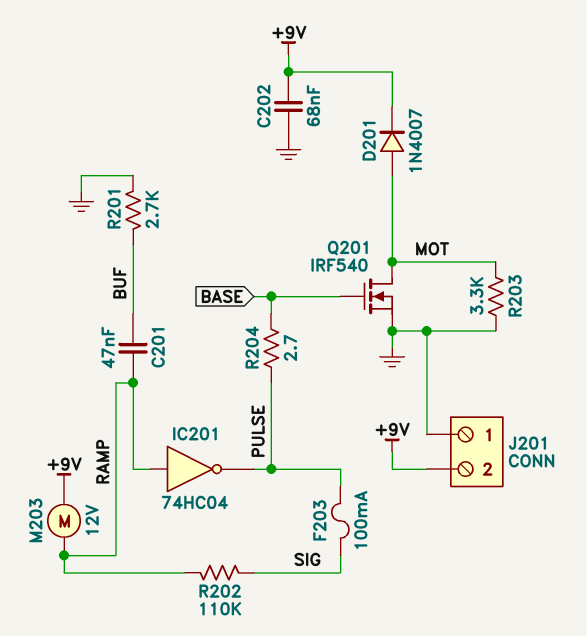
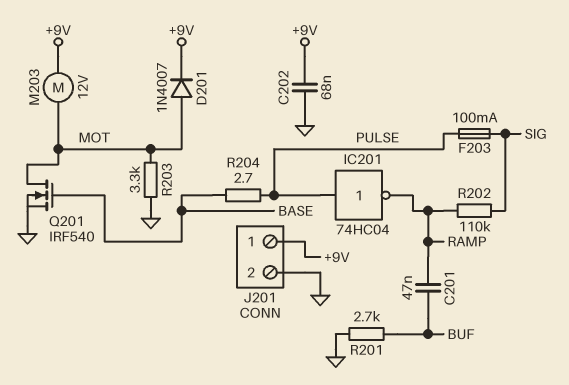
IC201: NOT 74HC04 (in RAMP, out PULSE) -> NOT 74HC04 (in PULSE, out RAMP)
J201 pin 1: GND -> +9V
J201 pin 2: +9V -> GND
M203: motor 12V (+9V, RAMP) -> motor 12V (+9V, MOT)

